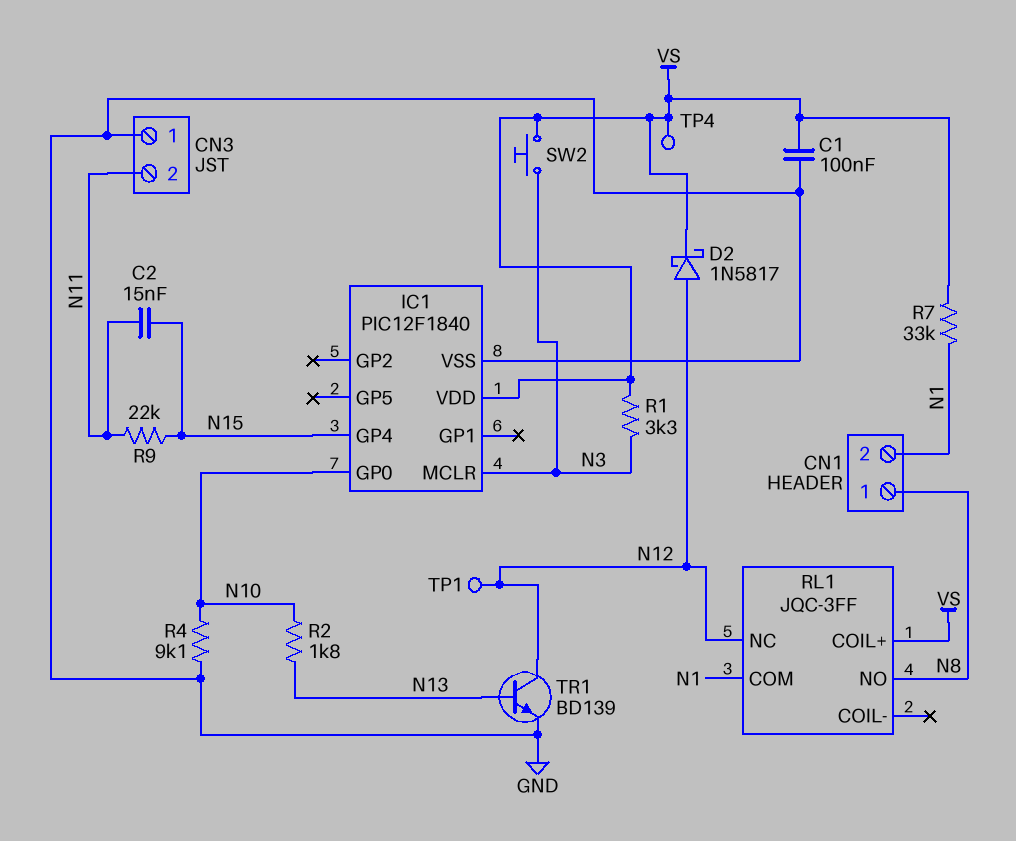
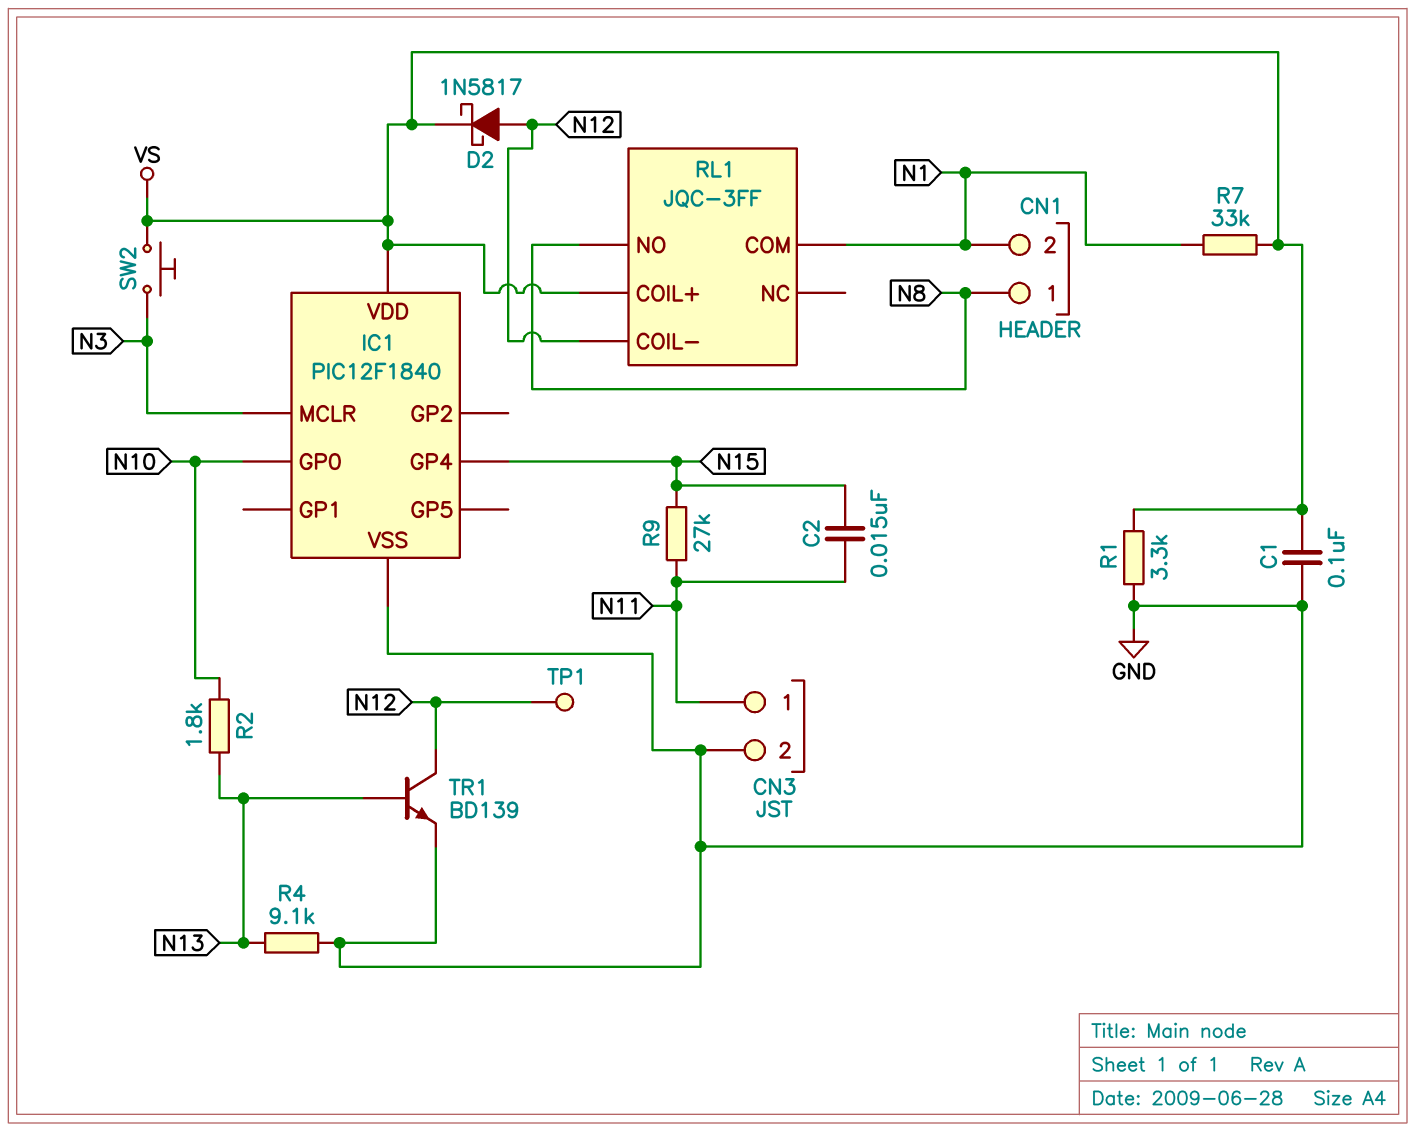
CN3 pin 1: GND -> N11
CN3 pin 2: N11 -> GND
R1: 3.3k (N3, VS) -> 3.3k (GND, VS)
R4: 9.1k (GND, N10) -> 9.1k (GND, N13)
R9: 22k (N11, N15) -> 27k (N11, N15)
RL1 pin COIL-: none -> N12
RL1 pin NC: N12 -> none
TP4: test point (VS) -> none

